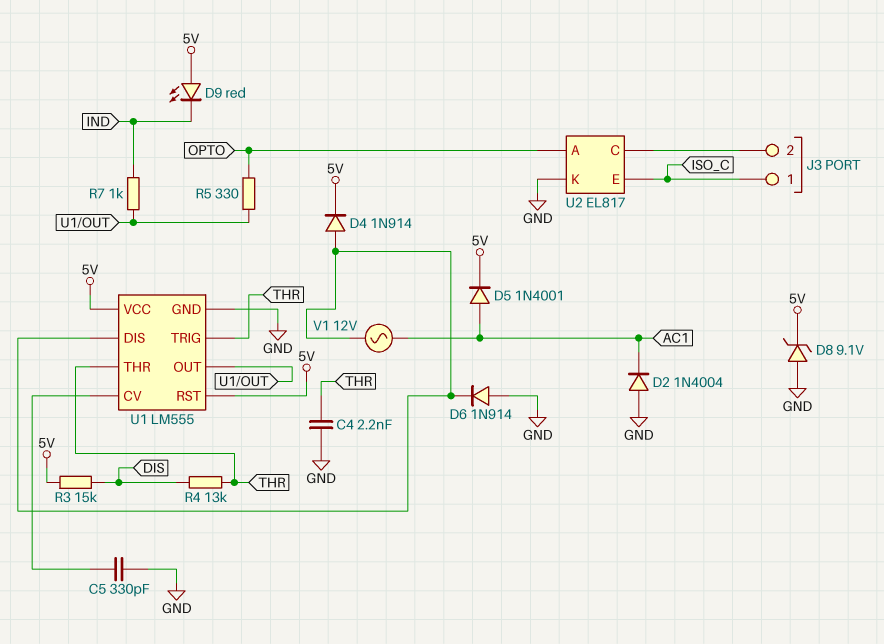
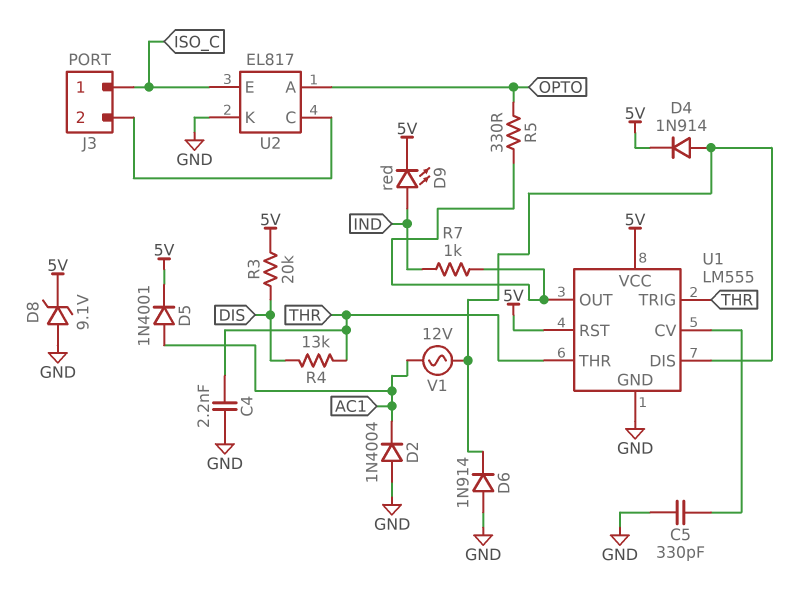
D9: LED red (A 5V, K IND) -> LED red (A IND, K 5V)
R3: 15k (5V, DIS) -> 20k (5V, DIS)

